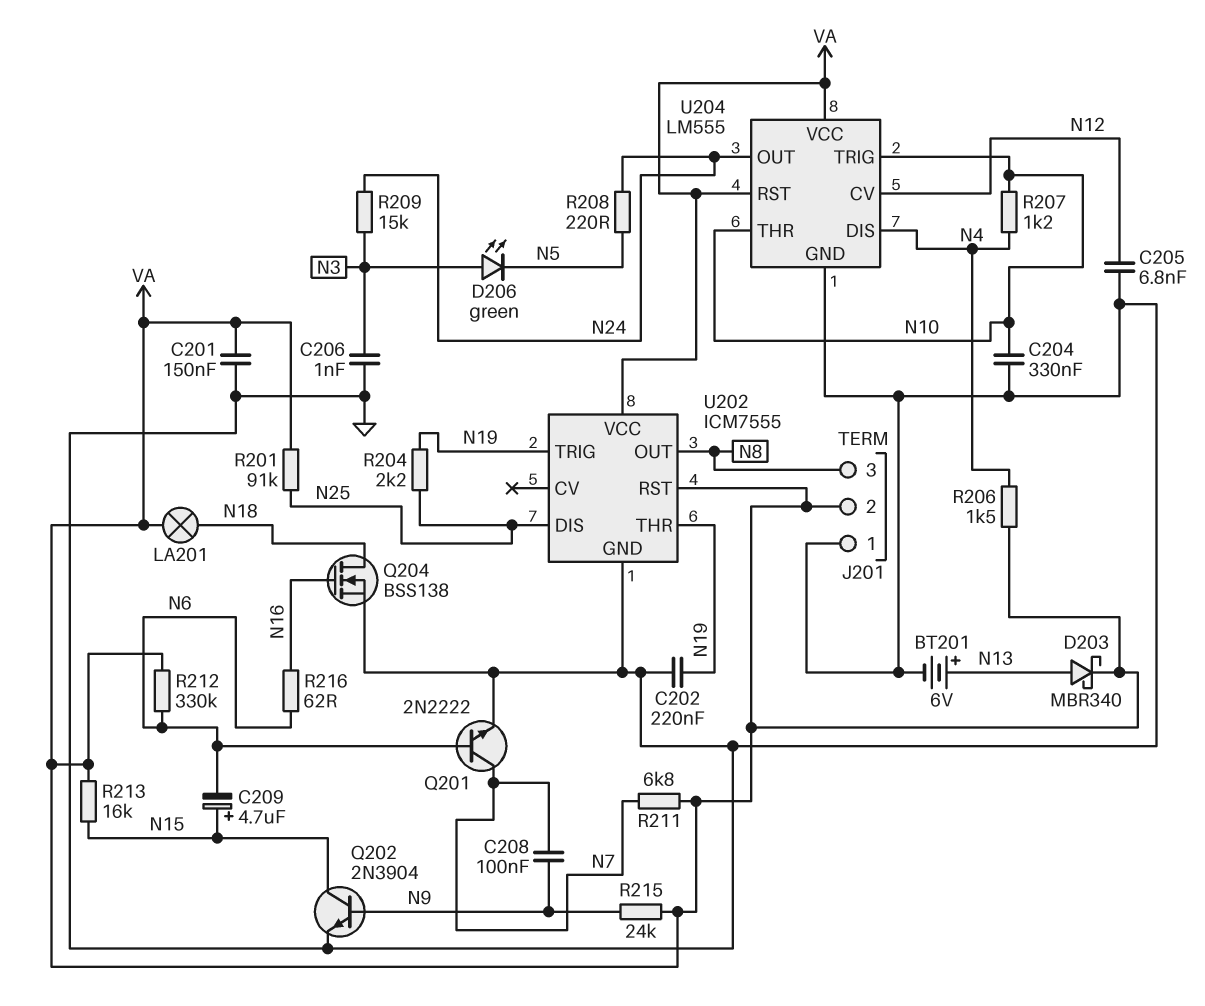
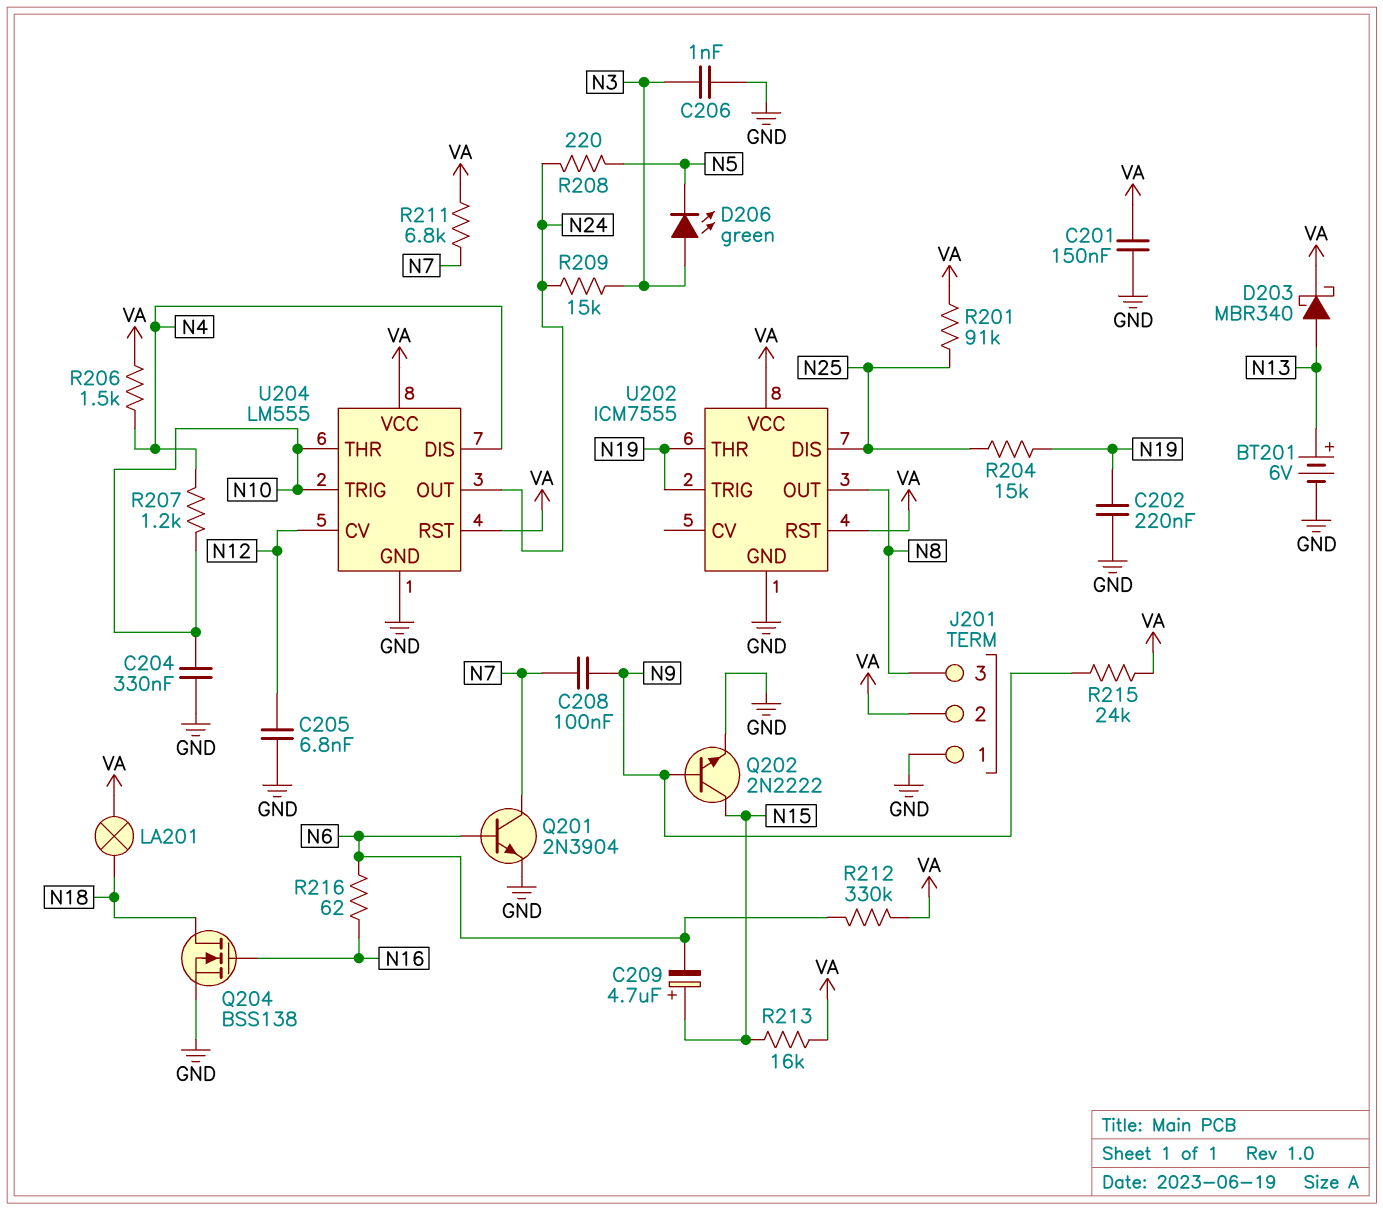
Q201: NPN 2N2222 (B N6, C N7, E GND) -> NPN 2N3904 (B N6, C N7, E GND)
Q202: NPN 2N3904 (B N9, C N15, E GND) -> NPN 2N2222 (B N9, C N15, E GND)
R204: 2.2k (N19, N25) -> 15k (N19, N25)

